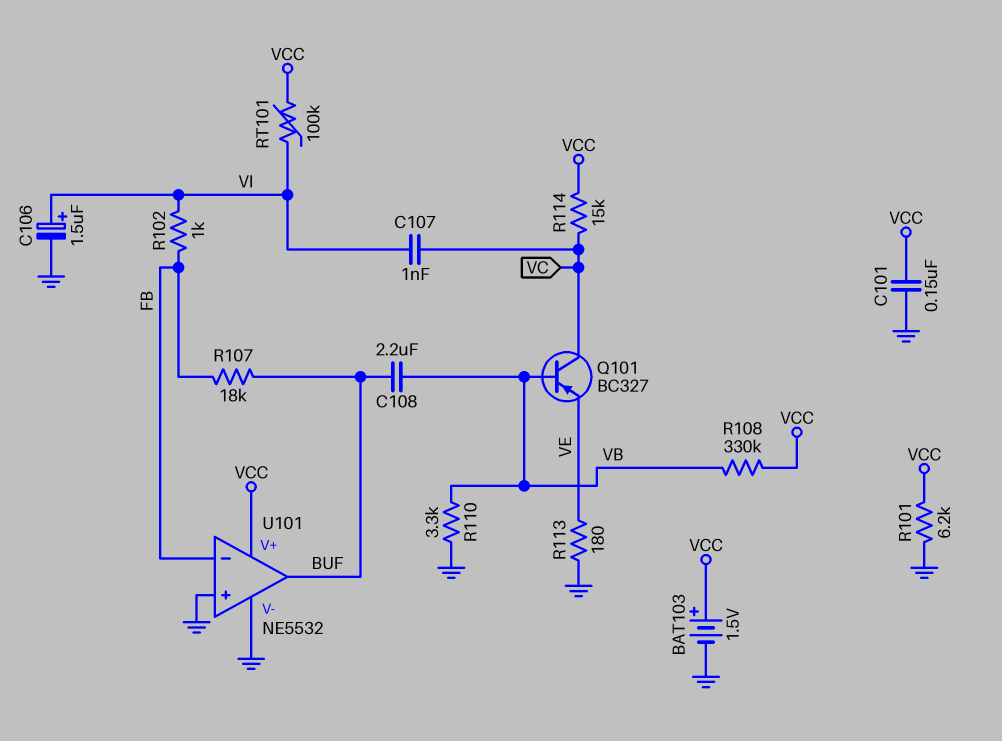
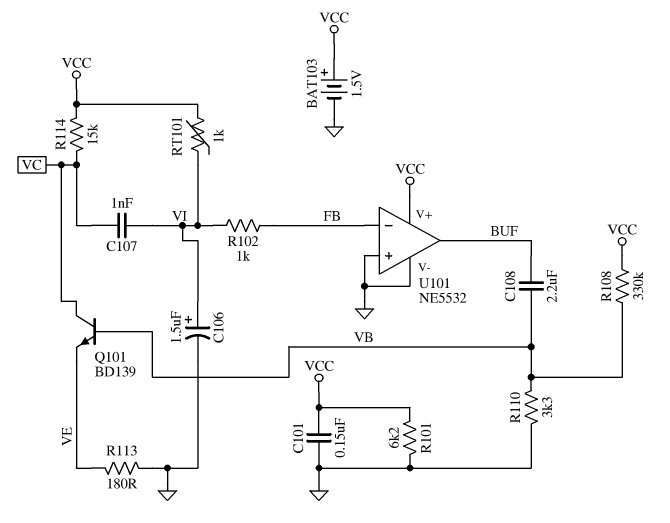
Q101: PNP BC327 (B VB, C VC, E VE) -> NPN BD139 (B VB, C VC, E VE)
R107: 18k (BUF, FB) -> none
RT101: 100k (VCC, VI) -> 1k (VCC, VI)

